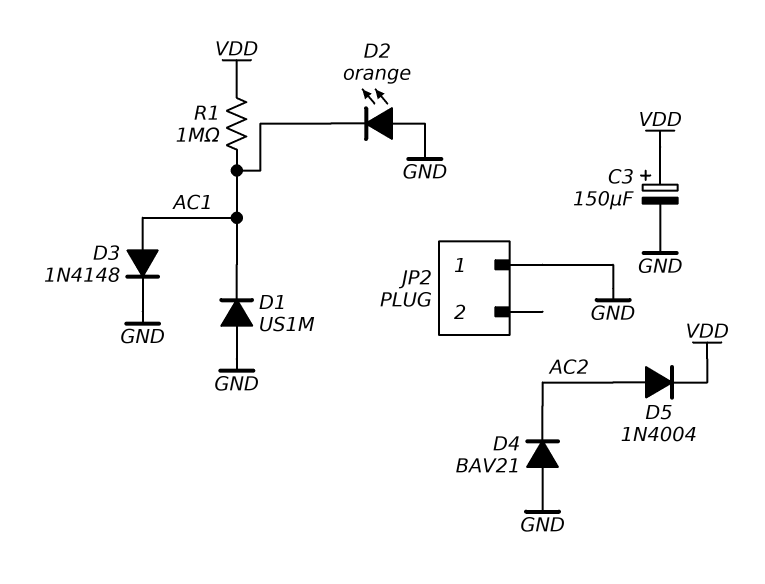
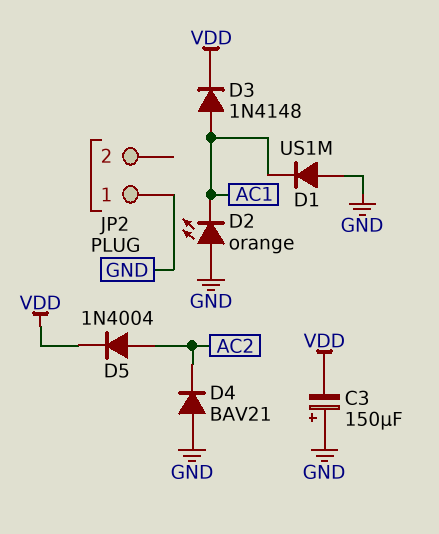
C3: 150uF (plus VDD, minus GND) -> 150uF (plus GND, minus VDD)
D3: diode 1N4148 (A AC1, K GND) -> diode 1N4148 (A AC1, K VDD)
R1: 1M (AC1, VDD) -> none

